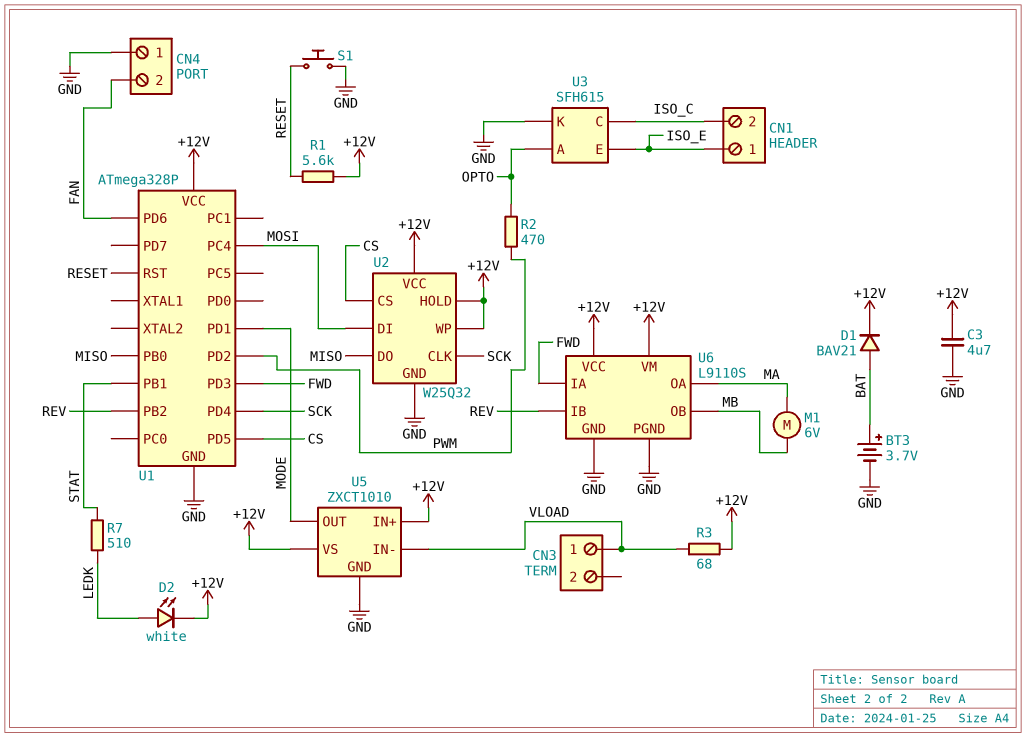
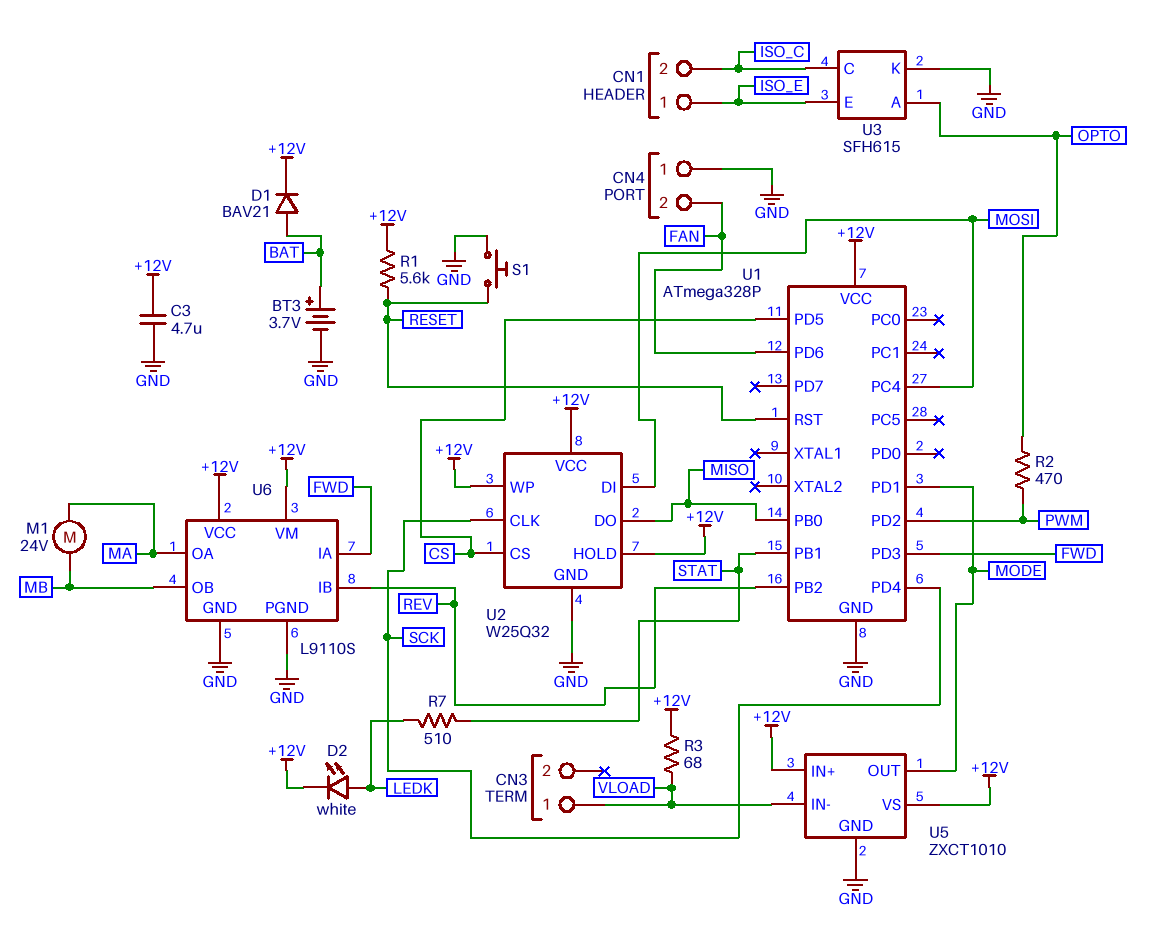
M1: motor 6V (MA, MB) -> motor 24V (MA, MB)

